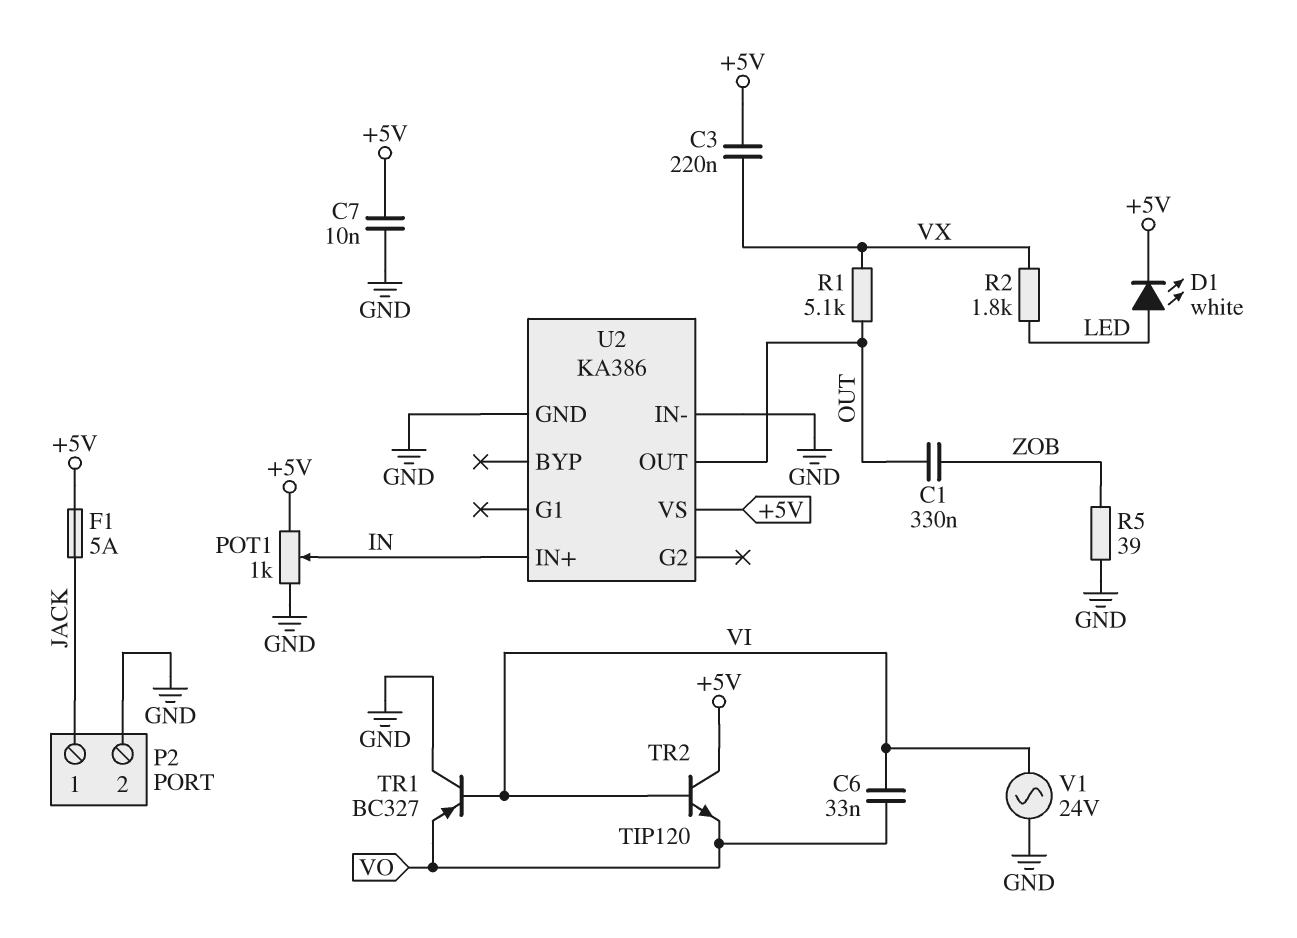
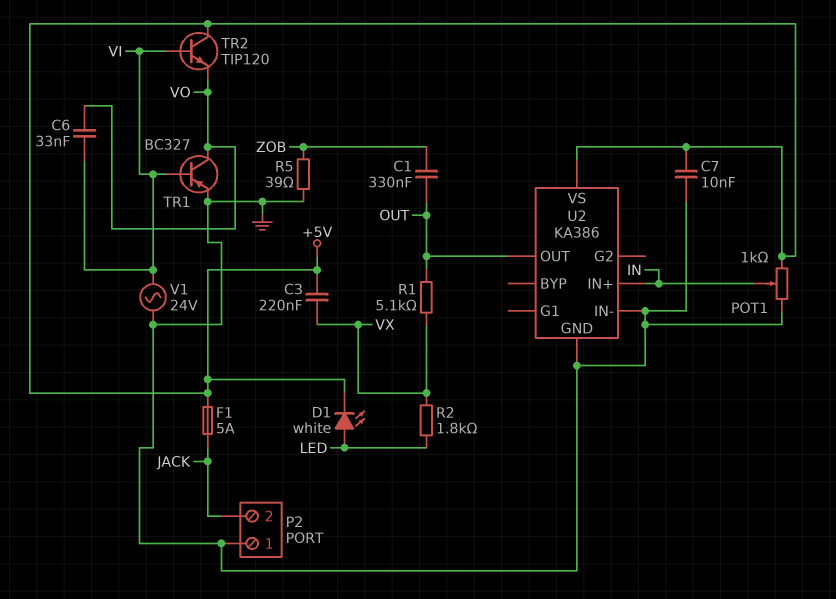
P2 pin 1: JACK -> GND
P2 pin 2: GND -> JACK
TR1: PNP BC327 (B VI, C GND, E VO) -> PNP BC327 (B VI, C VO, E GND)

